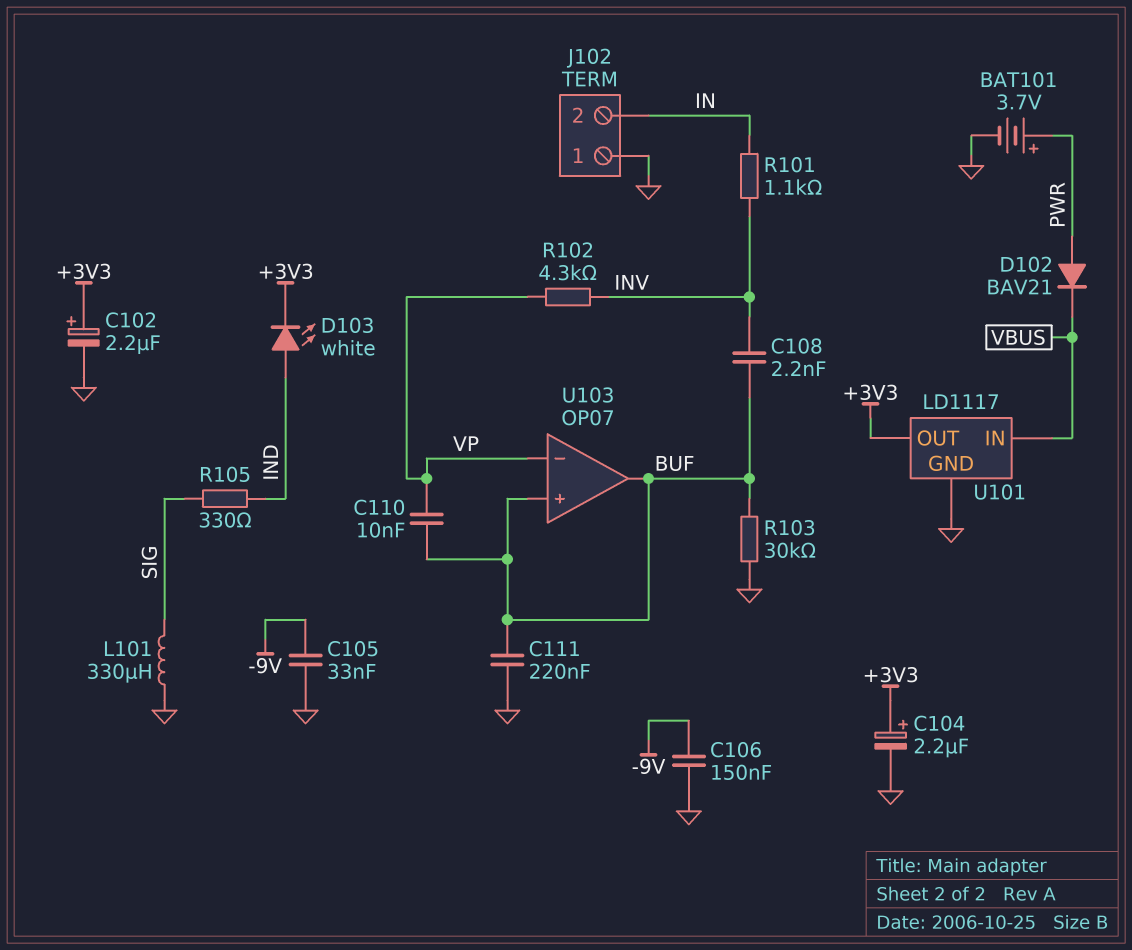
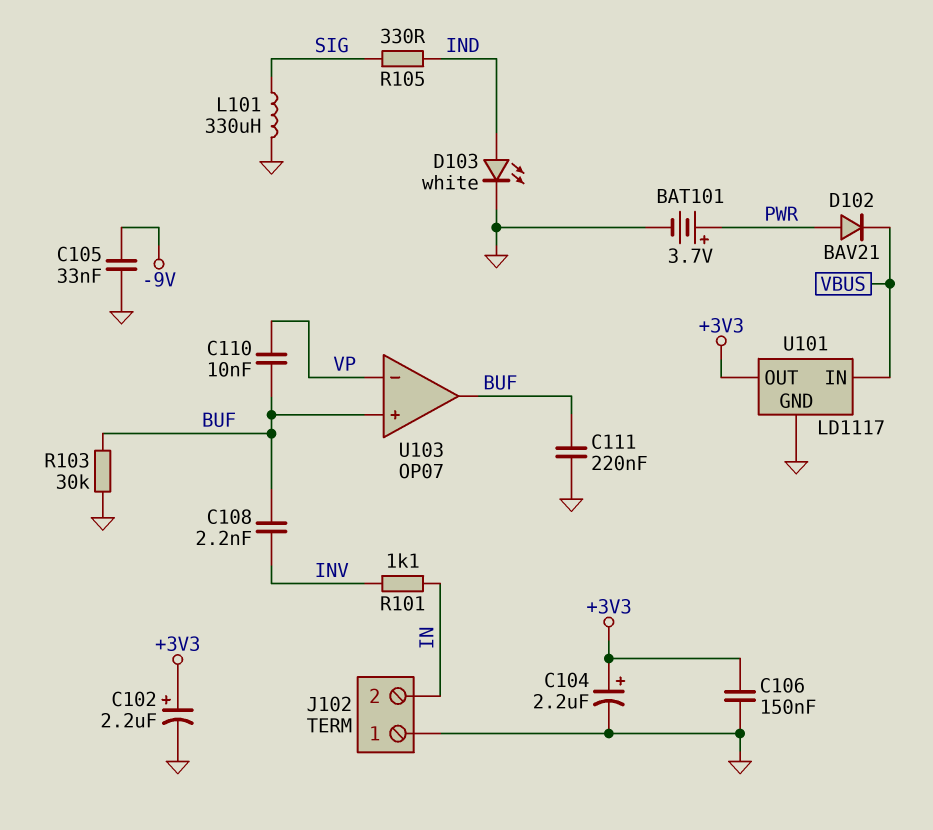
C106: 150nF (-9V, GND) -> 150nF (+3V3, GND)
D103: LED white (A IND, K +3V3) -> LED white (A IND, K GND)
R102: 4.3k (INV, VP) -> none

